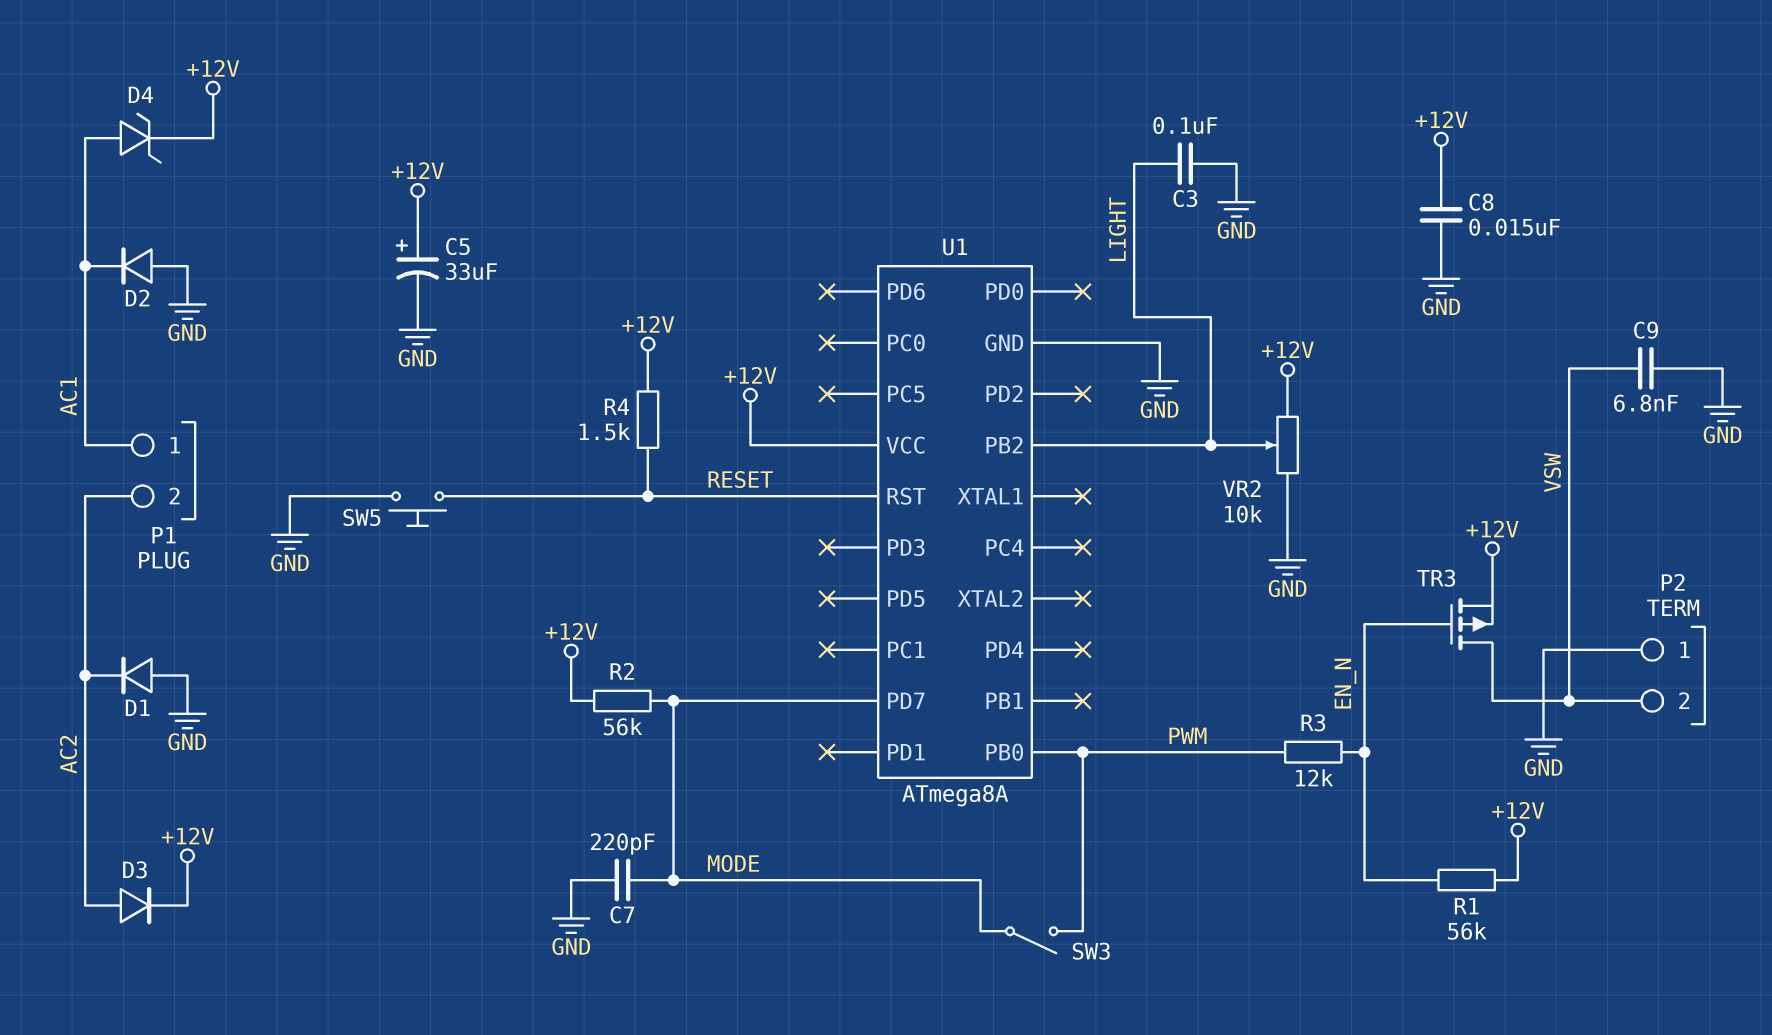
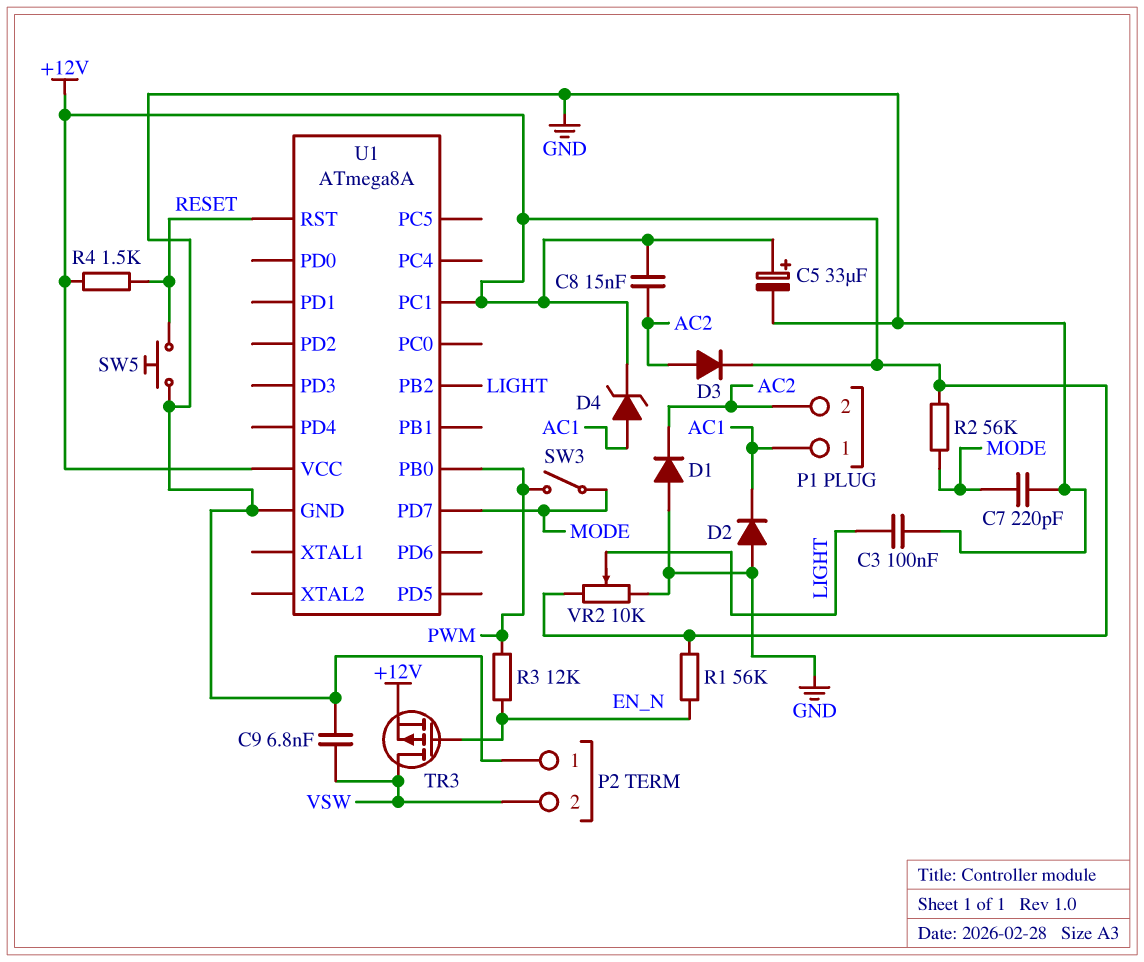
C8: 15nF (+12V, GND) -> 15nF (+12V, AC2)
U1 pin PC1: none -> +12V

